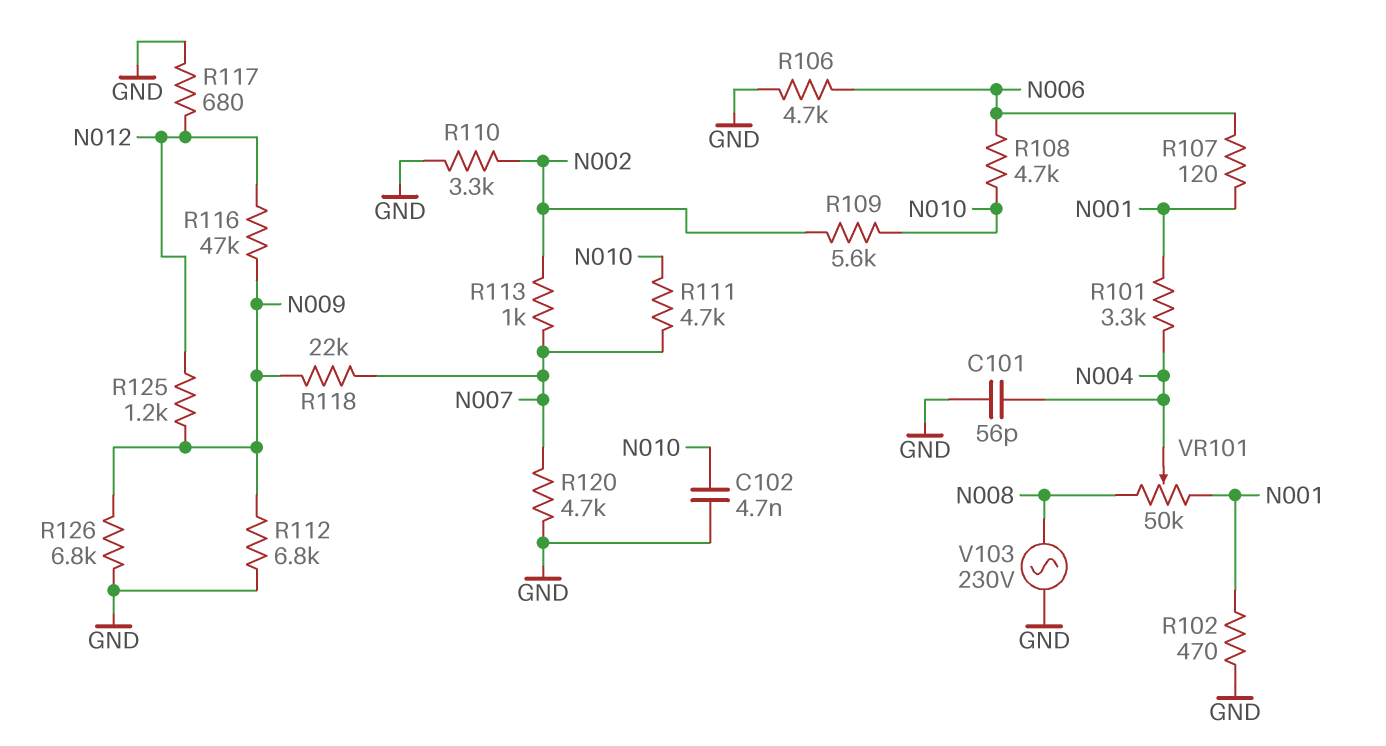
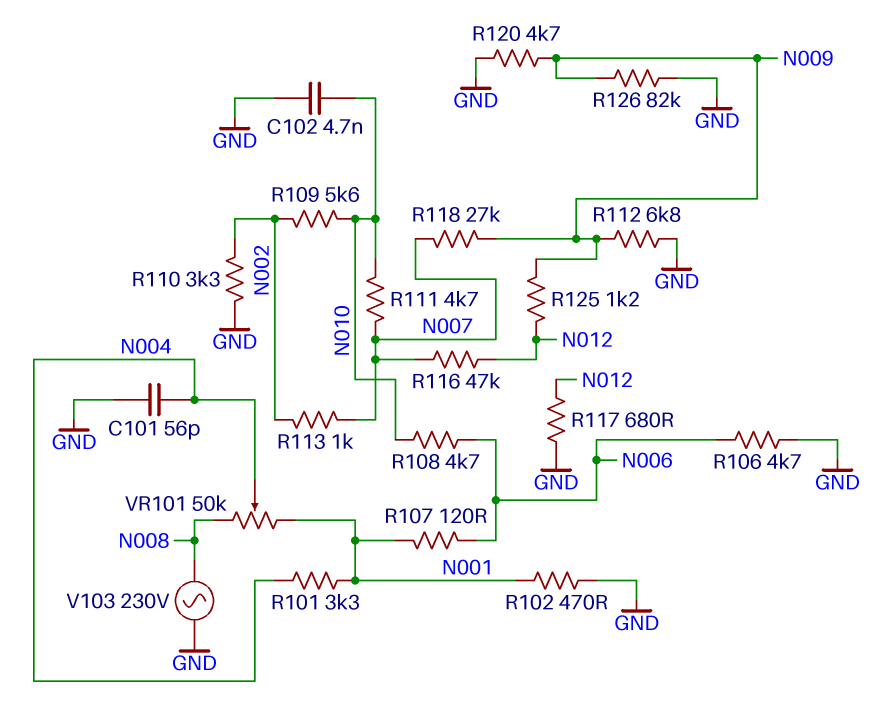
R116: 47k (N009, N012) -> 47k (N007, N012)
R118: 22k (N007, N009) -> 27k (N007, N009)
R120: 4.7k (GND, N007) -> 4.7k (GND, N009)
R126: 6.8k (GND, N009) -> 82k (GND, N009)

